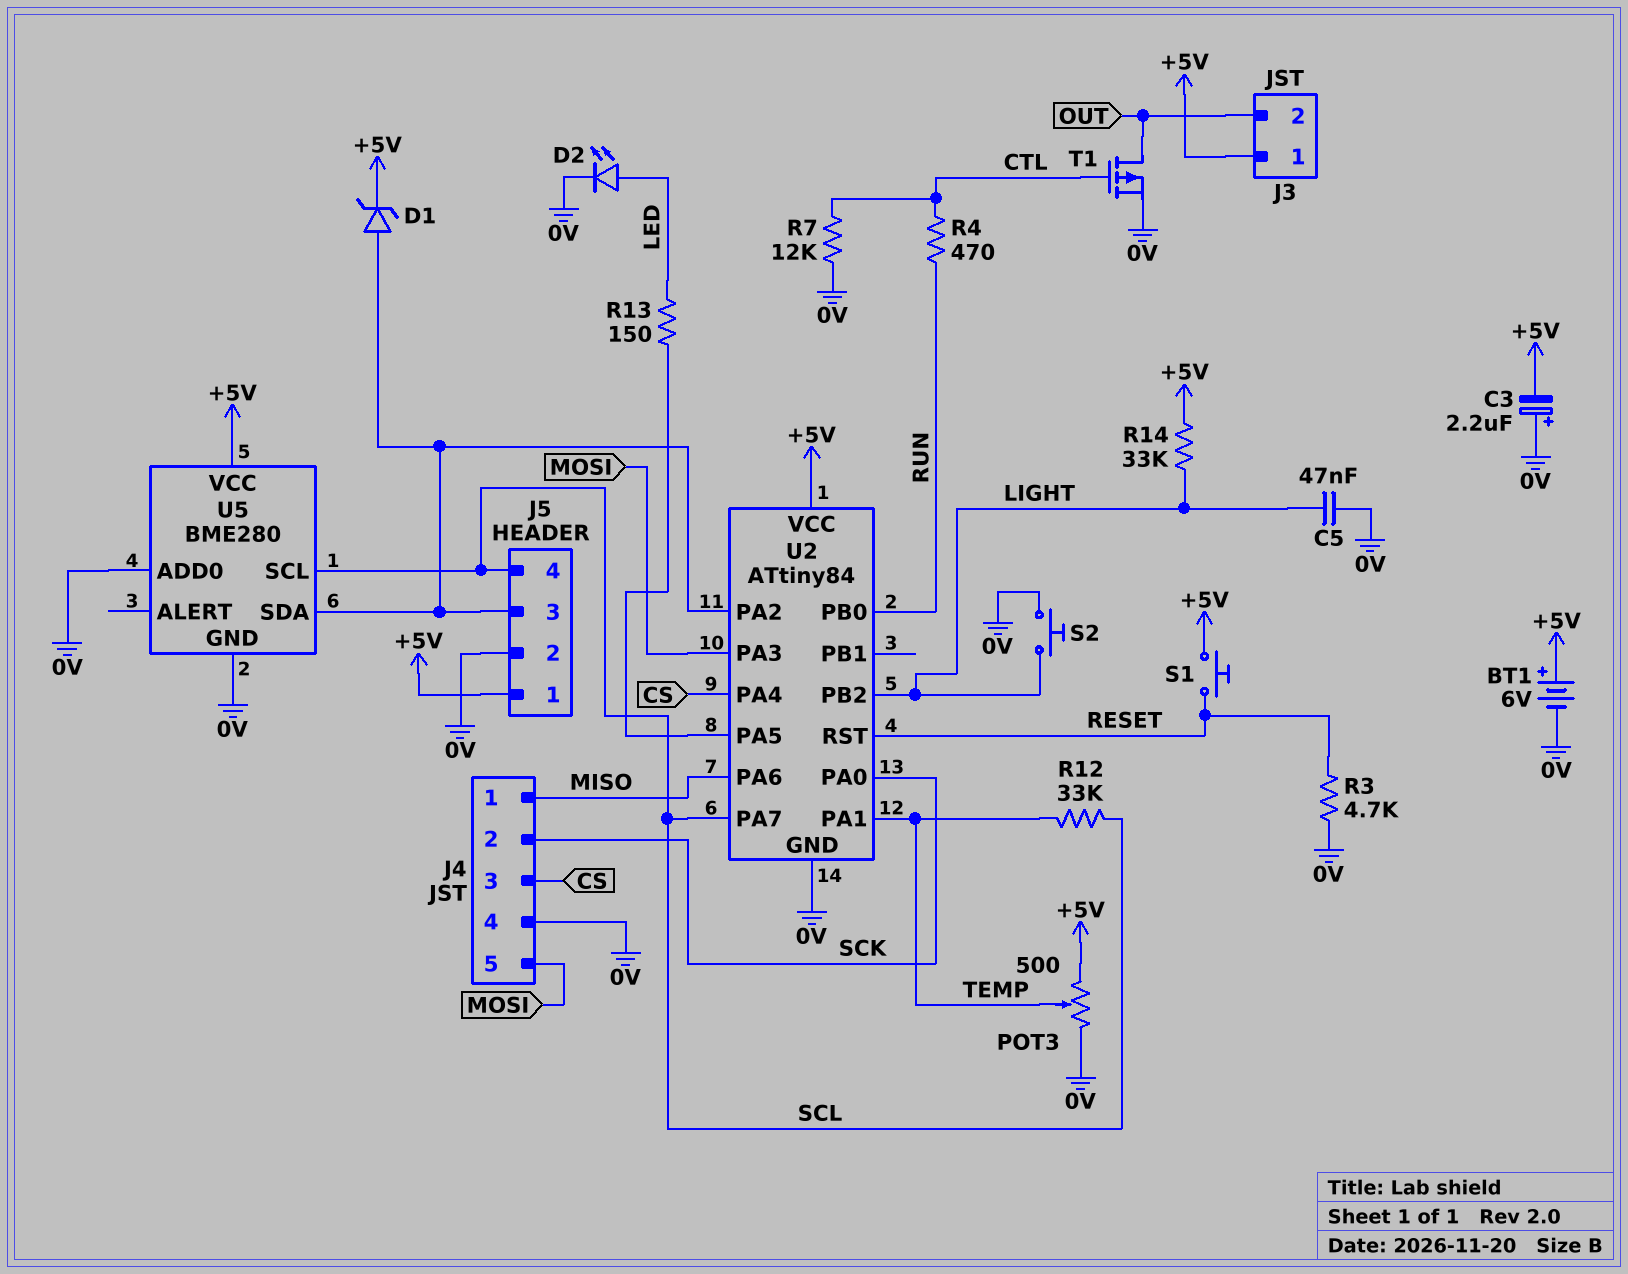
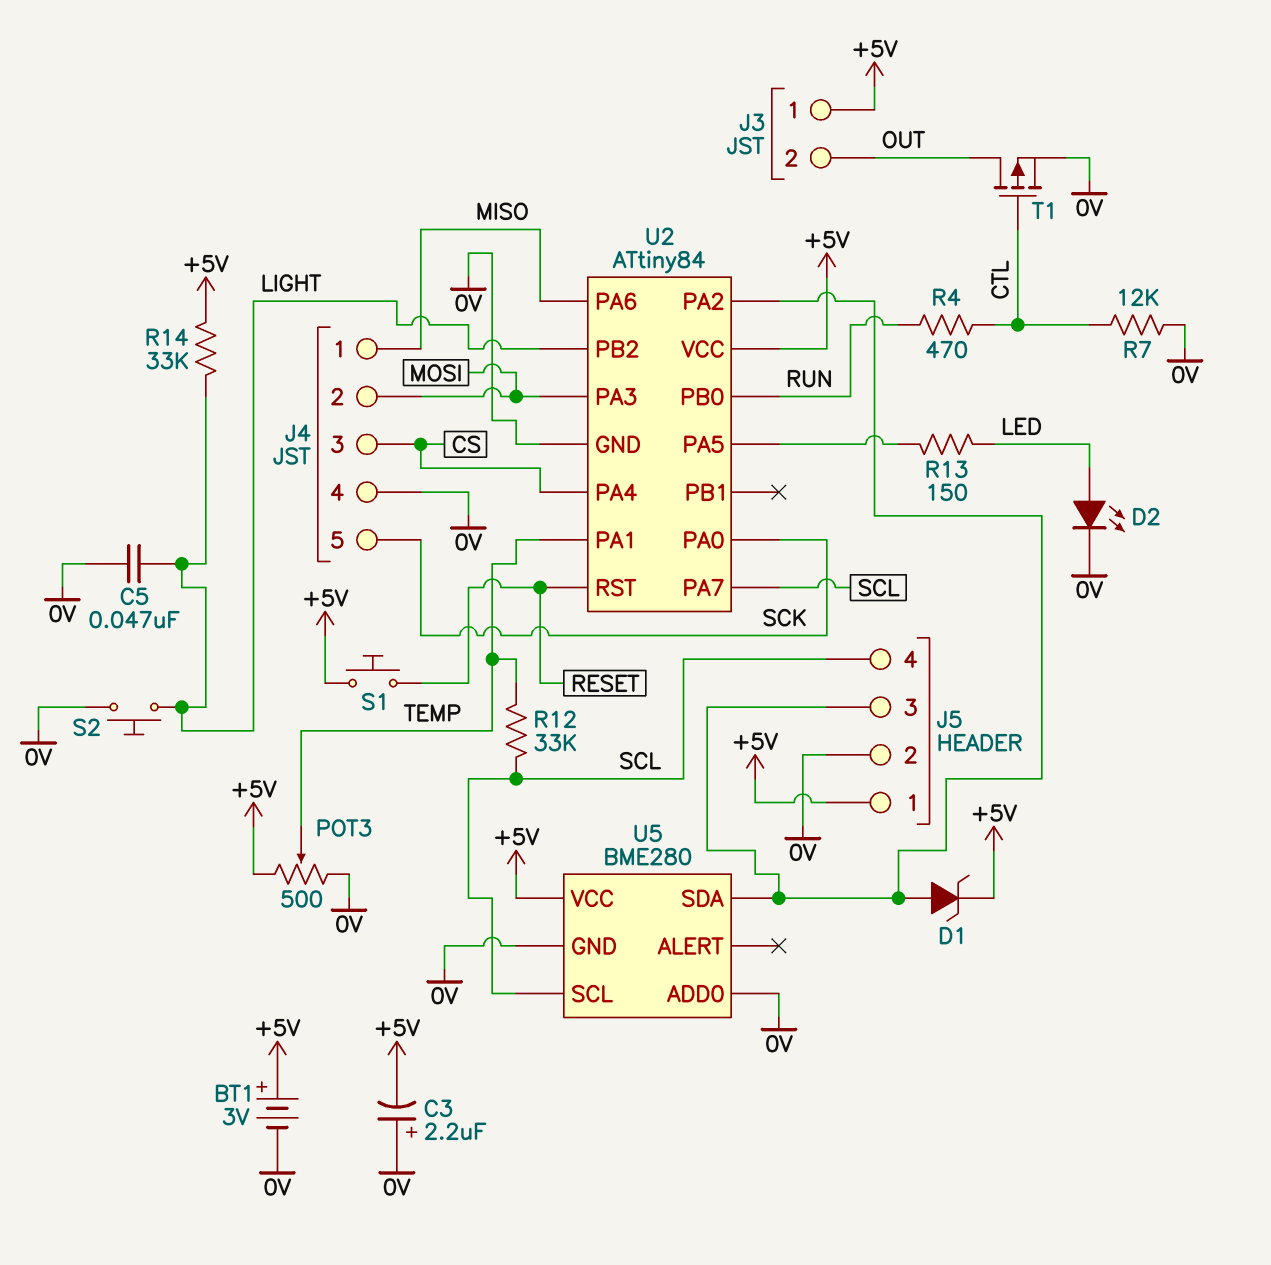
BT1: 6V (plus +5V, minus 0V) -> 3V (plus +5V, minus 0V)
J4 pin 2: SCK -> MOSI
J4 pin 5: MOSI -> SCK
R3: 4.7k (0V, RESET) -> none

